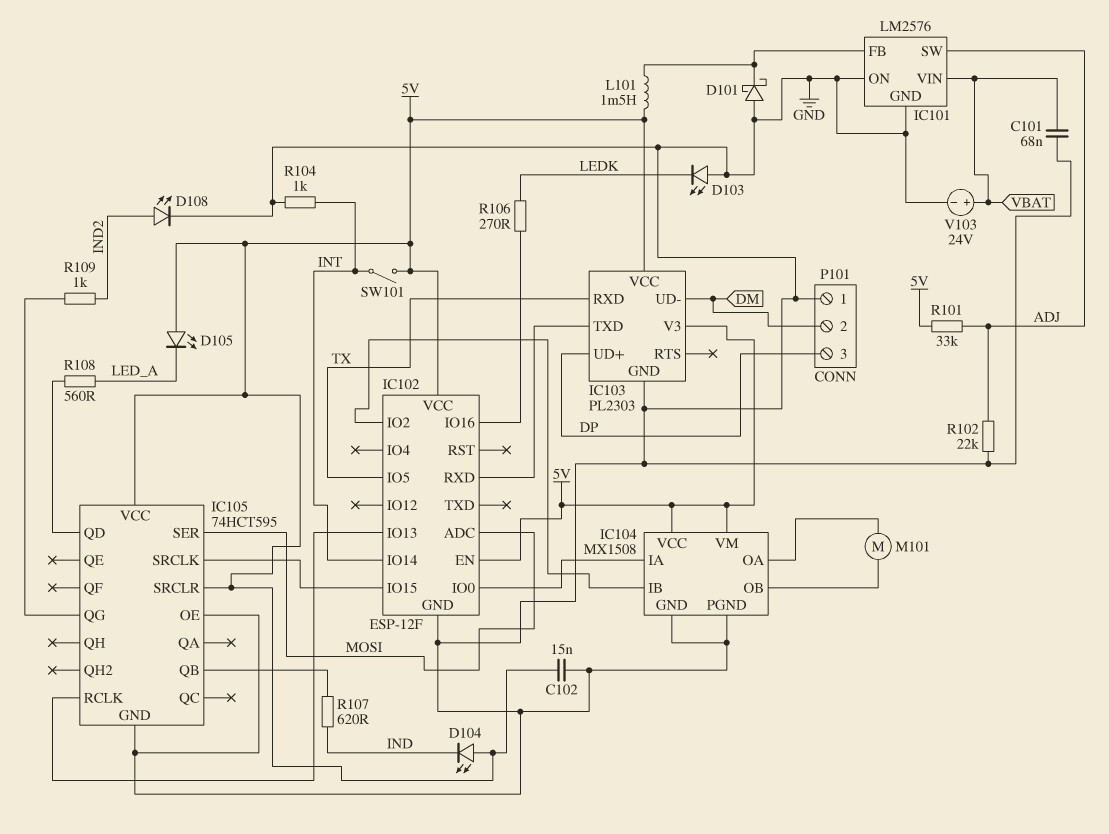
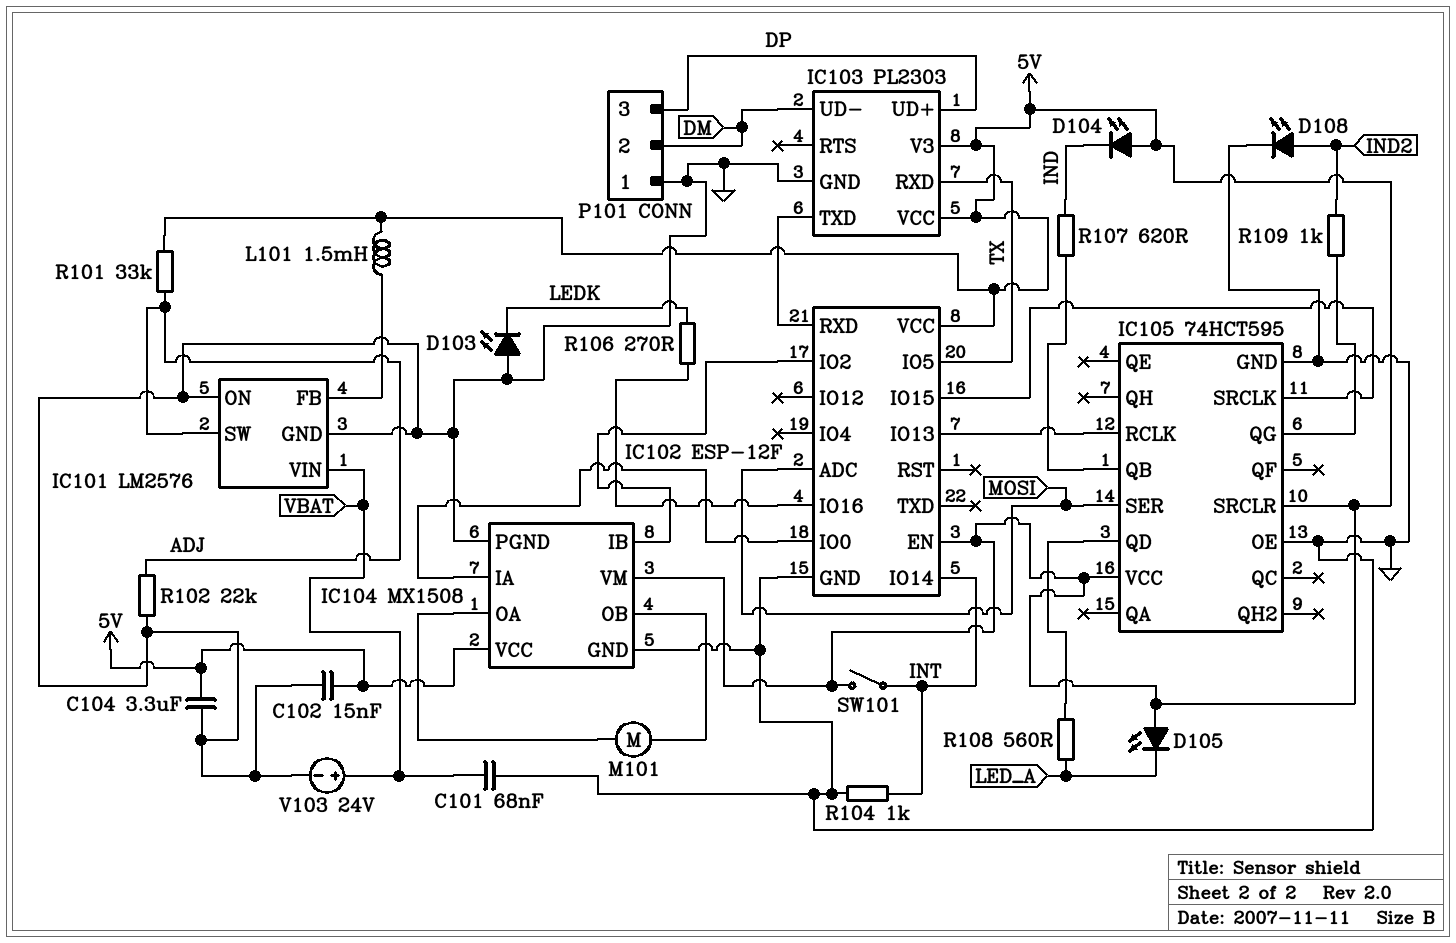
C104: none -> 3.3uF (5V, GND)
D101: schottky (A GND, K IC101/FB) -> none

